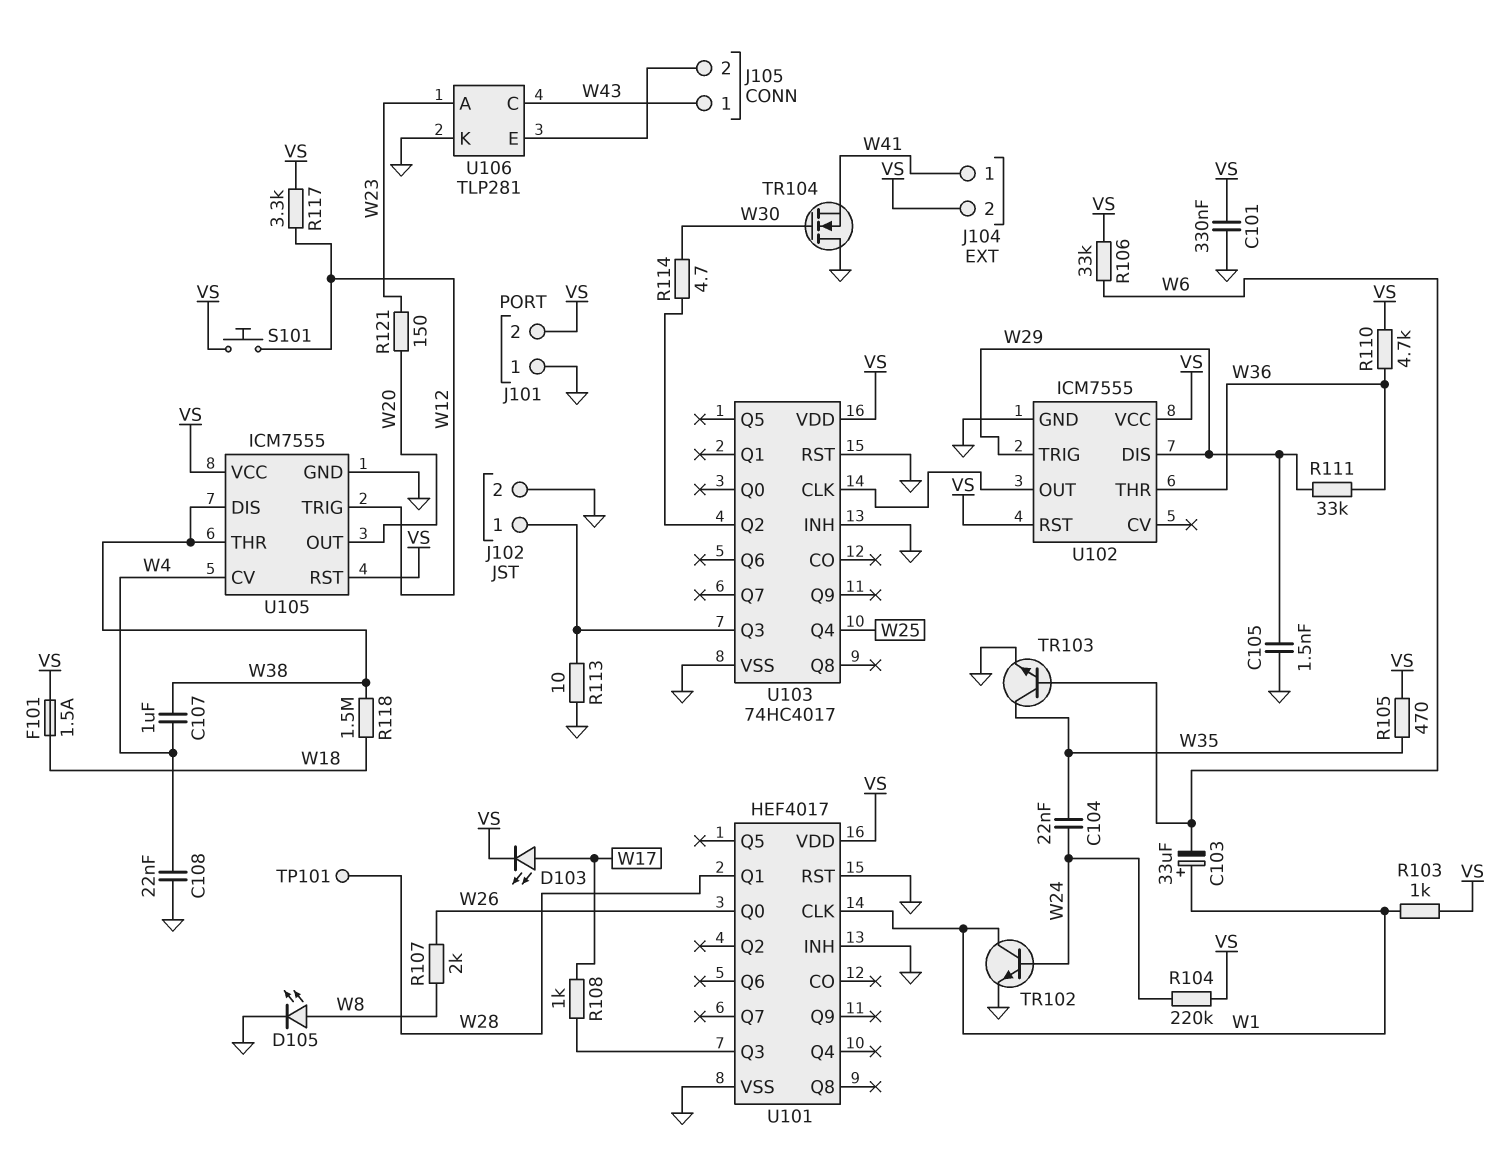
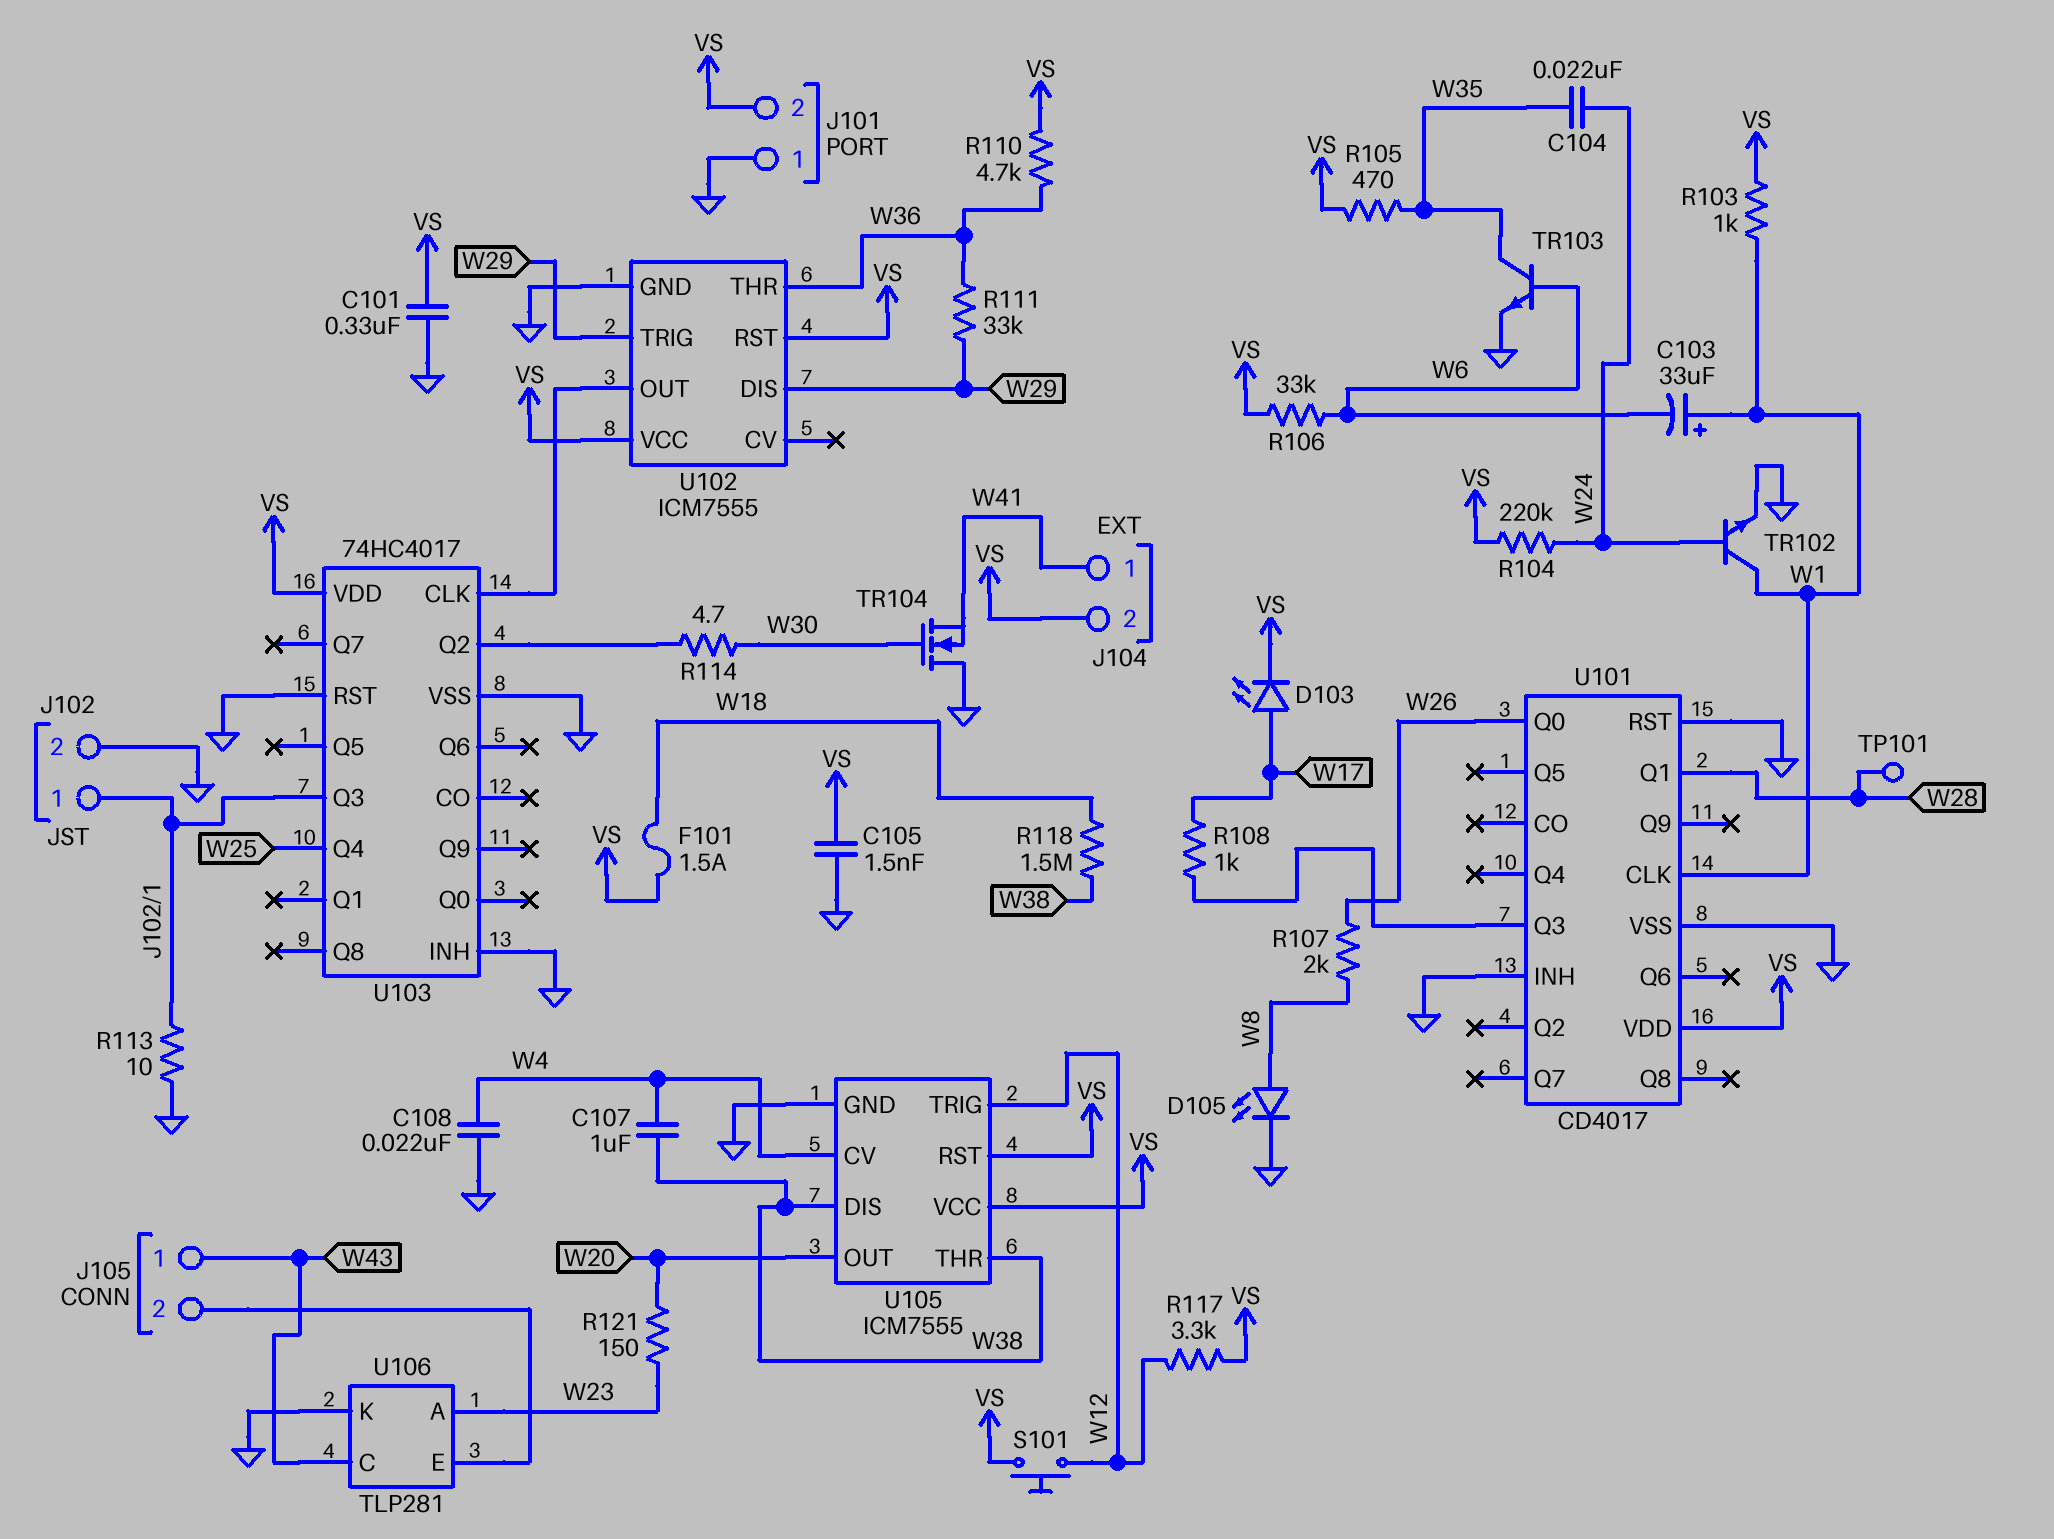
C105: 1.5nF (GND, W29) -> 1.5nF (GND, VS)
U101: HEF4017 -> CD4017

